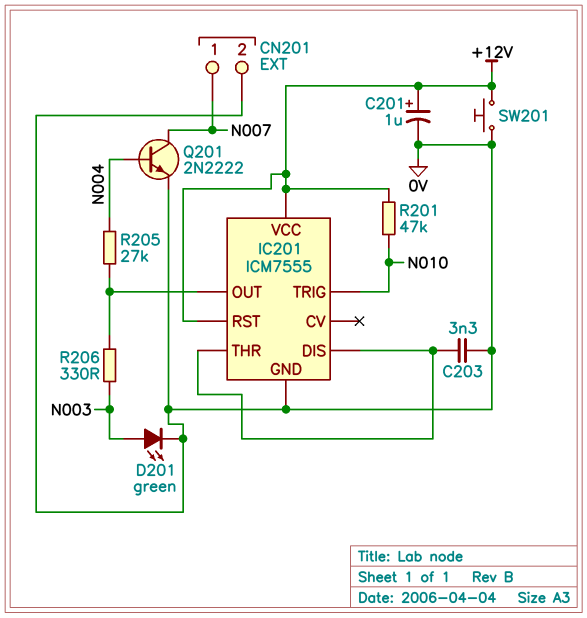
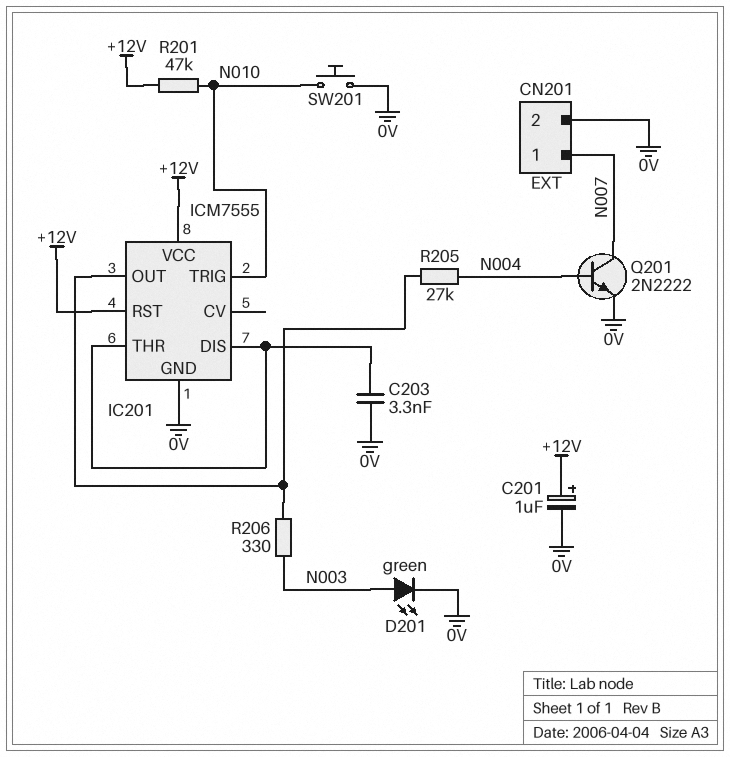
SW201: button (+12V, 0V) -> button (0V, N010)

